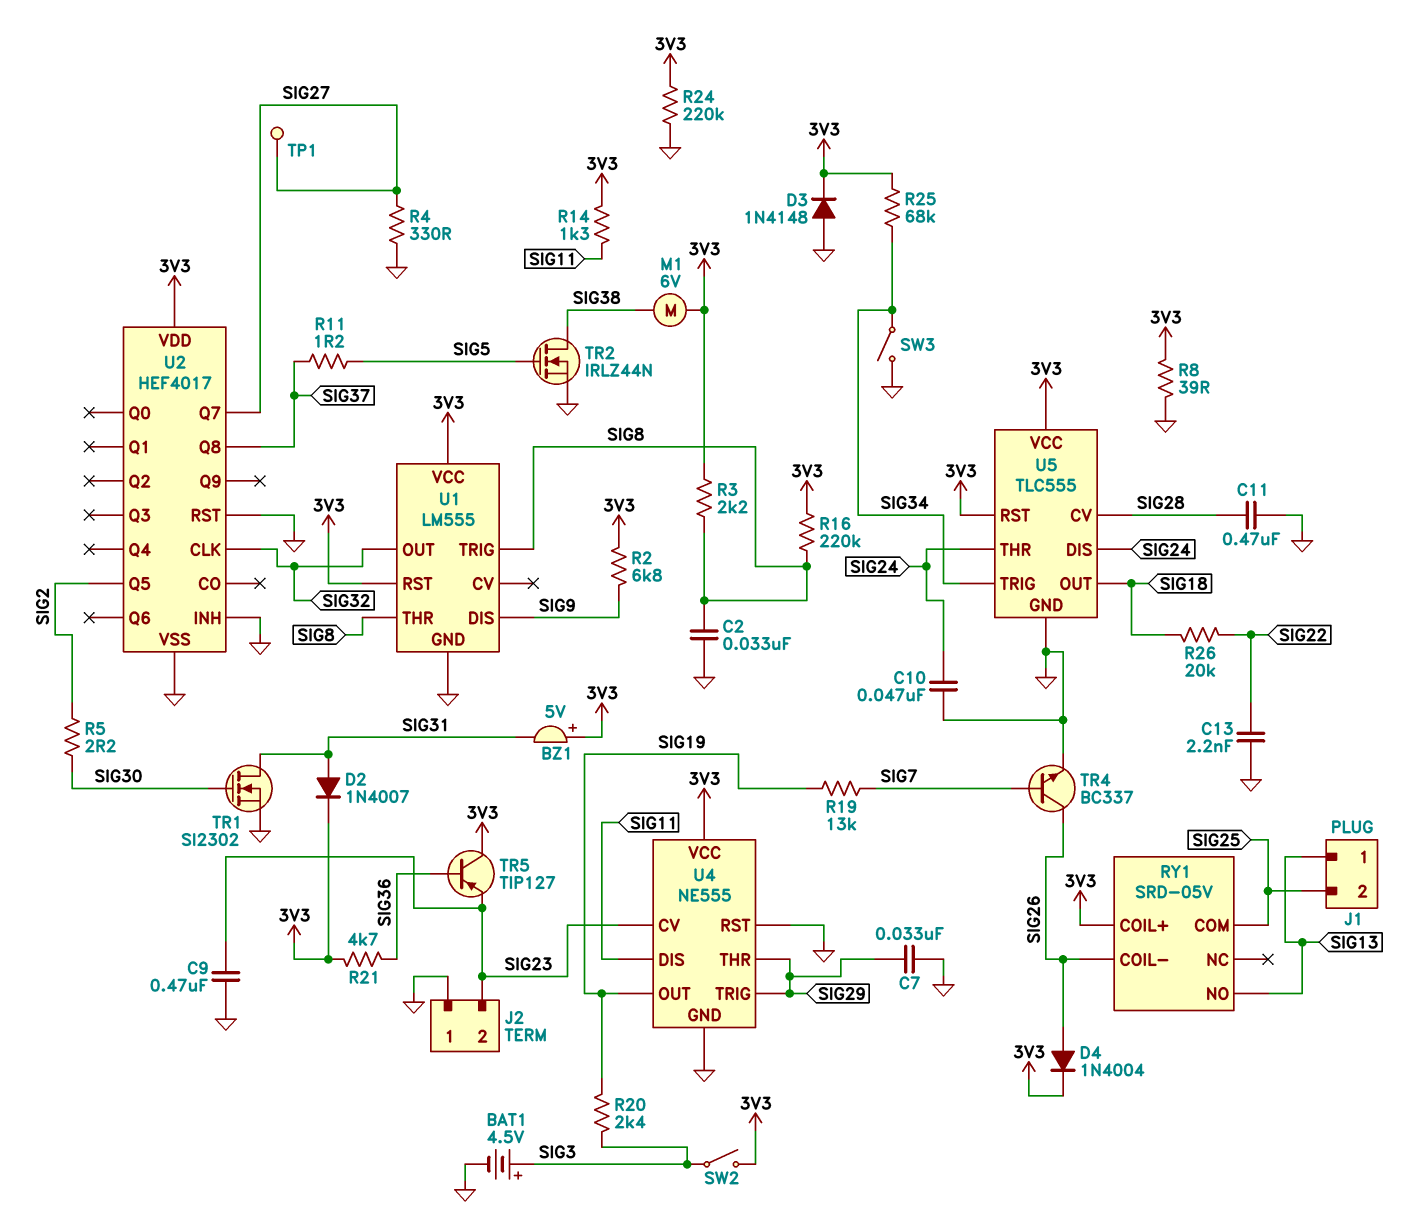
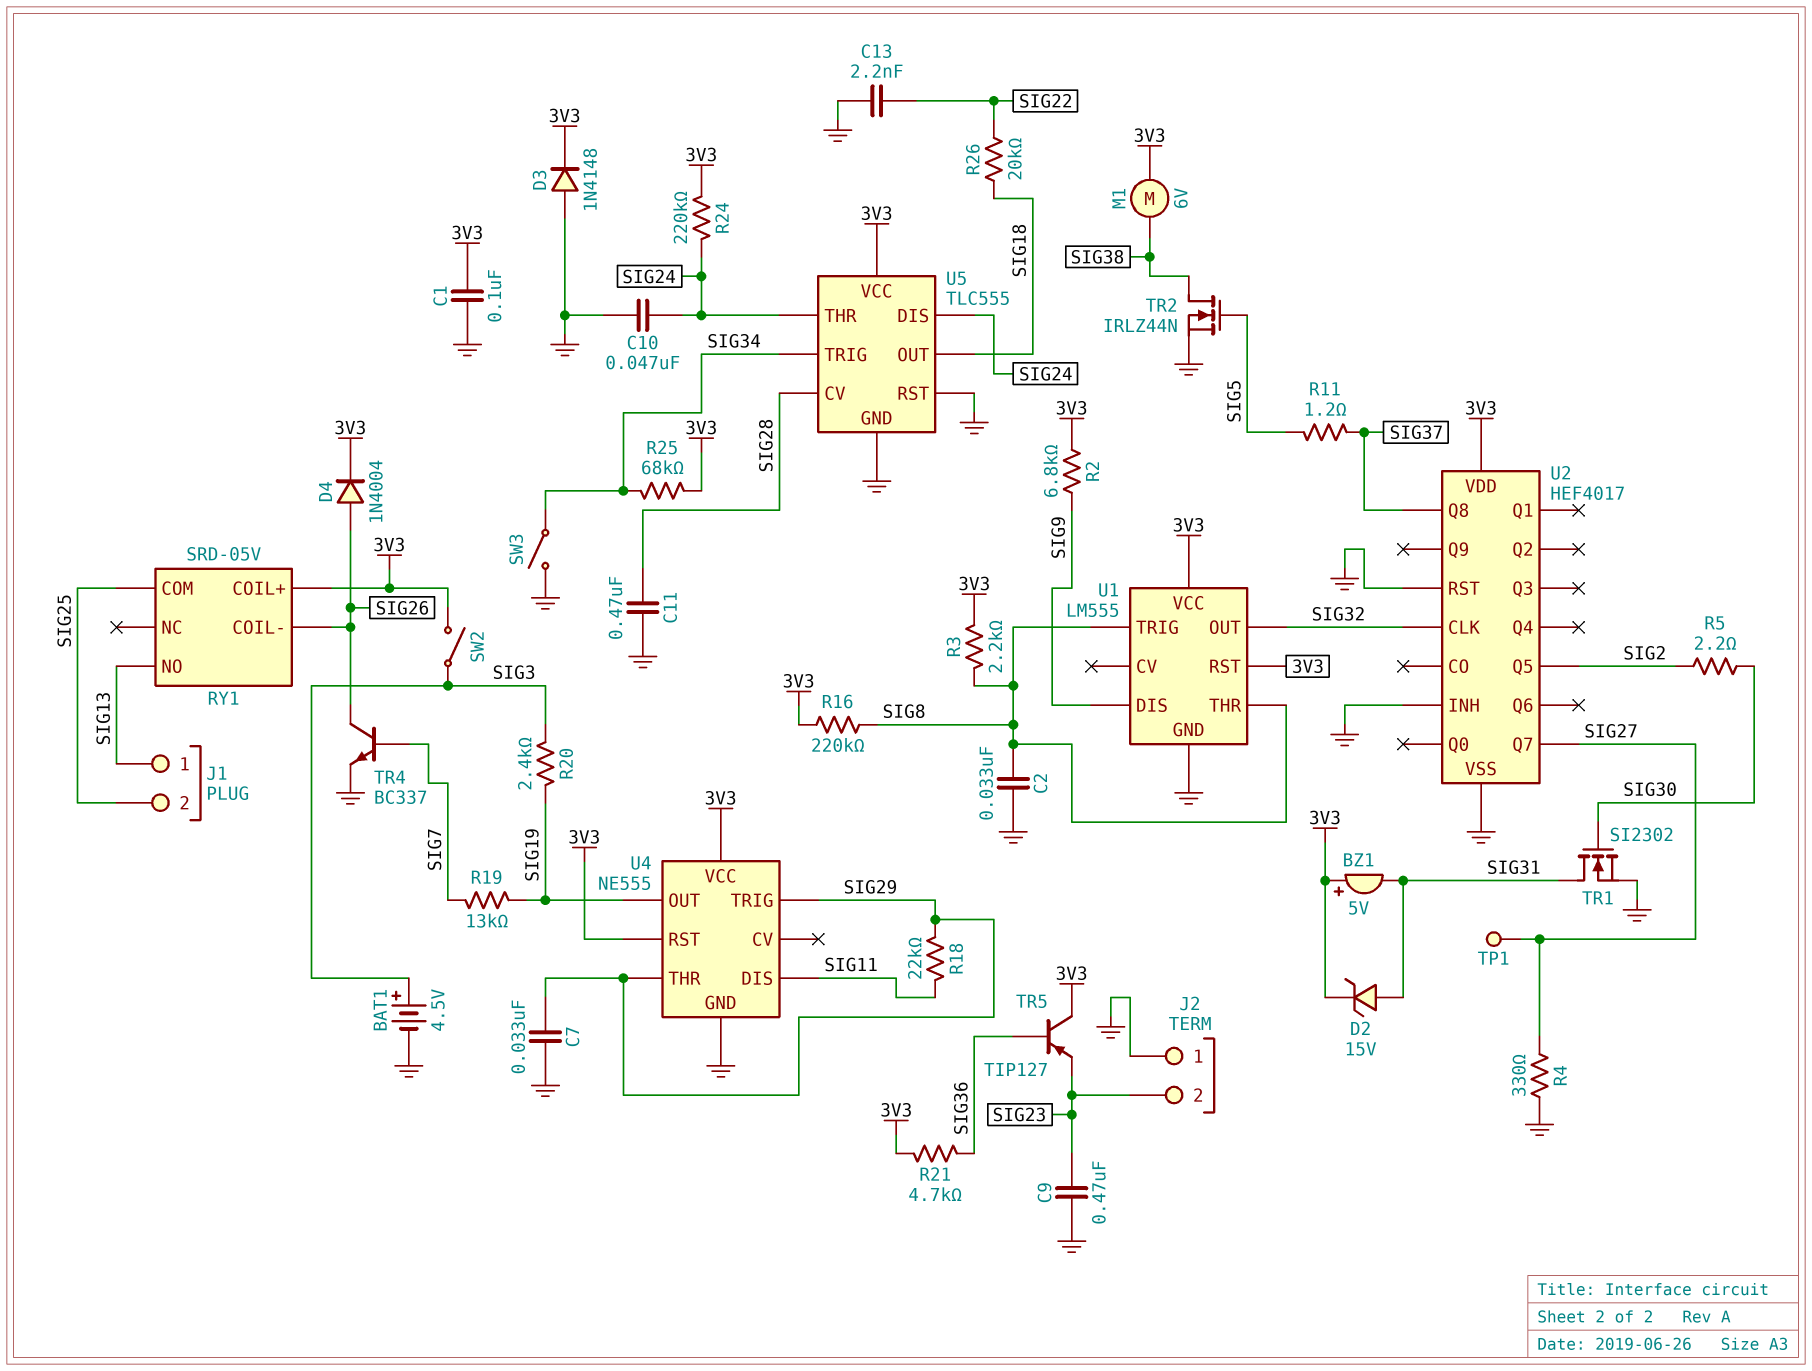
C1: none -> 100nF (3V3, GND)
D2: diode 1N4007 (A SIG31, K 3V3) -> zener 15V (A SIG31, K 3V3)
R8: 39 (3V3, GND) -> none
R14: 1.3k (3V3, SIG11) -> none
R18: none -> 22k (SIG11, SIG29)
R24: 220k (3V3, GND) -> 220k (3V3, SIG24)
U4 pin CV: SIG23 -> none
U4 pin RST: GND -> 3V3
U5 pin RST: 3V3 -> GND

